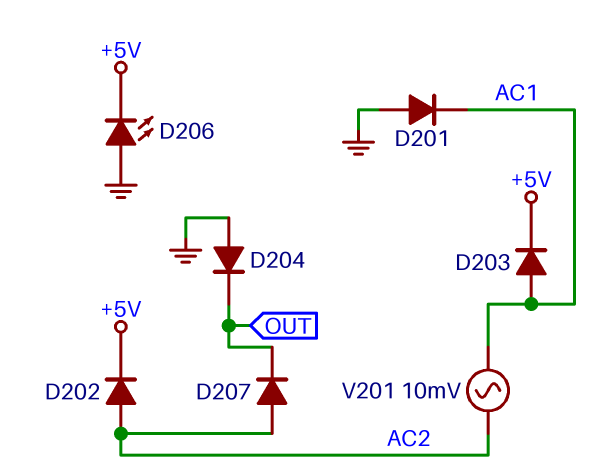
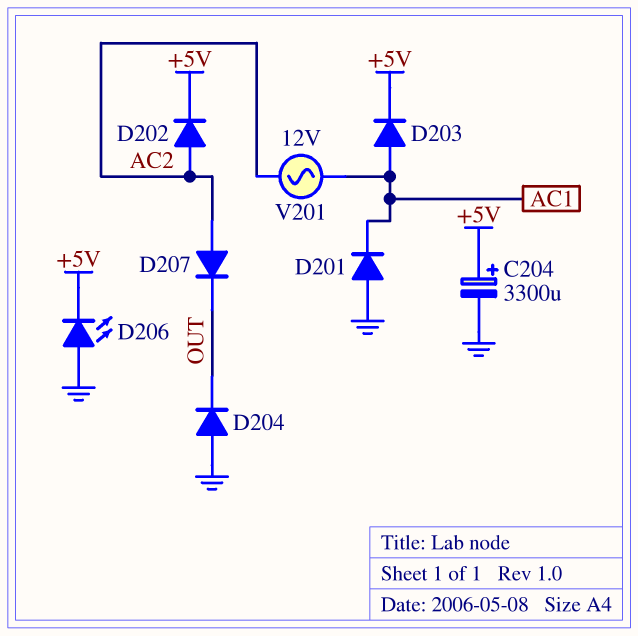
C204: none -> 3300uF (plus +5V, minus GND)
V201: AC 10mV (AC1, AC2) -> AC 12V (AC1, AC2)

